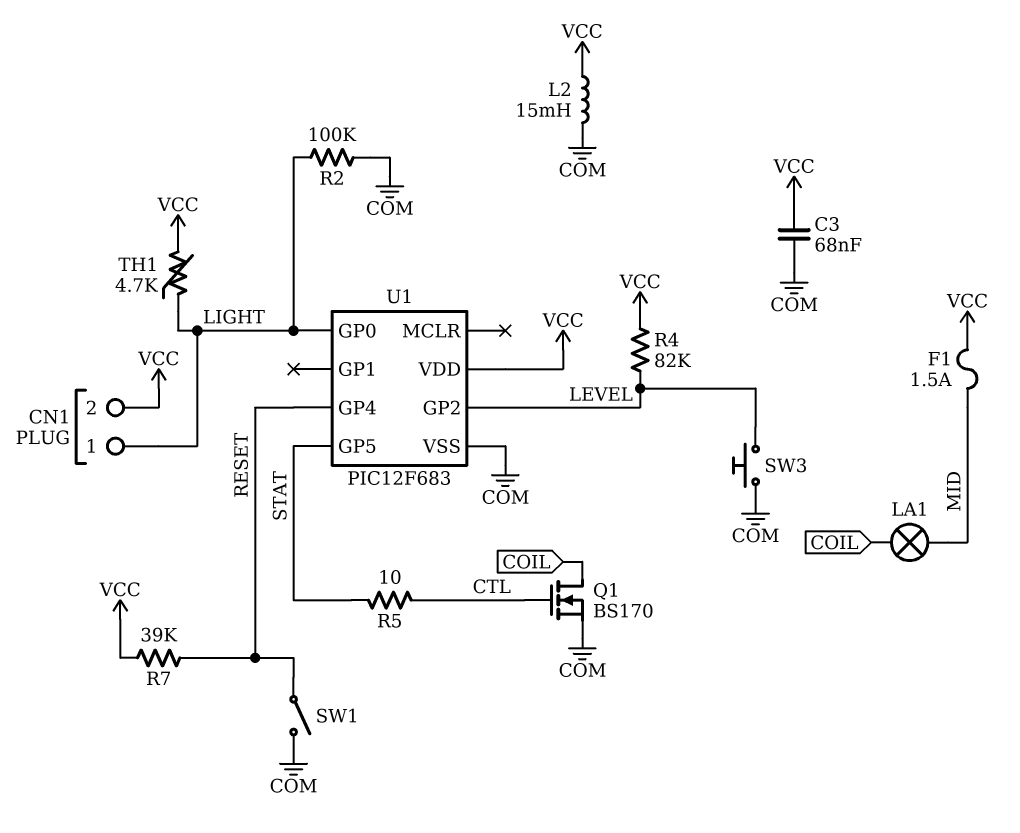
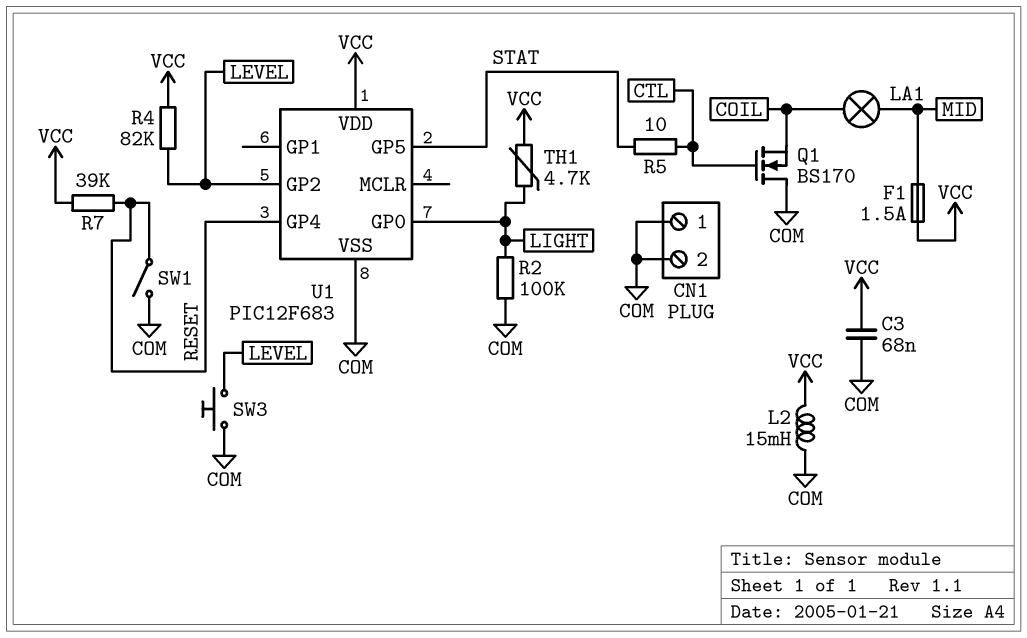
CN1 pin 1: LIGHT -> COM
CN1 pin 2: VCC -> COM
Q1: NMOS BS170 (G CTL, D COIL, S COM) -> NMOS BS170 (G CTL, D COM, S COIL)

